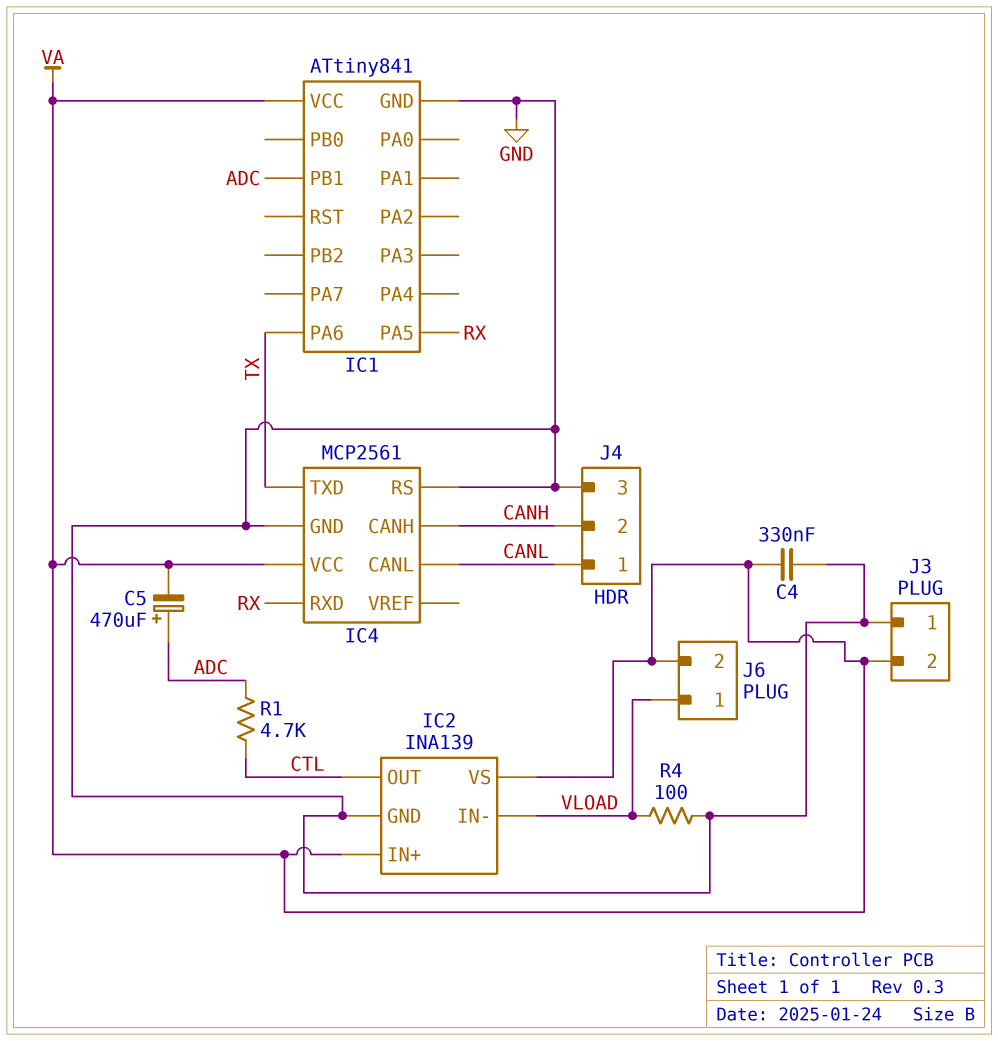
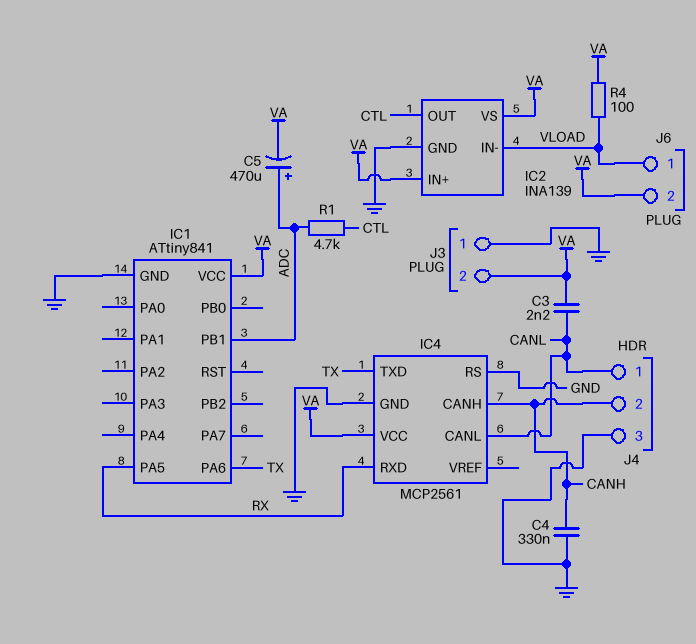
C3: none -> 2.2nF (CANL, VA)
C4: 330nF (GND, VA) -> 330nF (CANH, GND)
R4: 100 (GND, VLOAD) -> 100 (VA, VLOAD)

